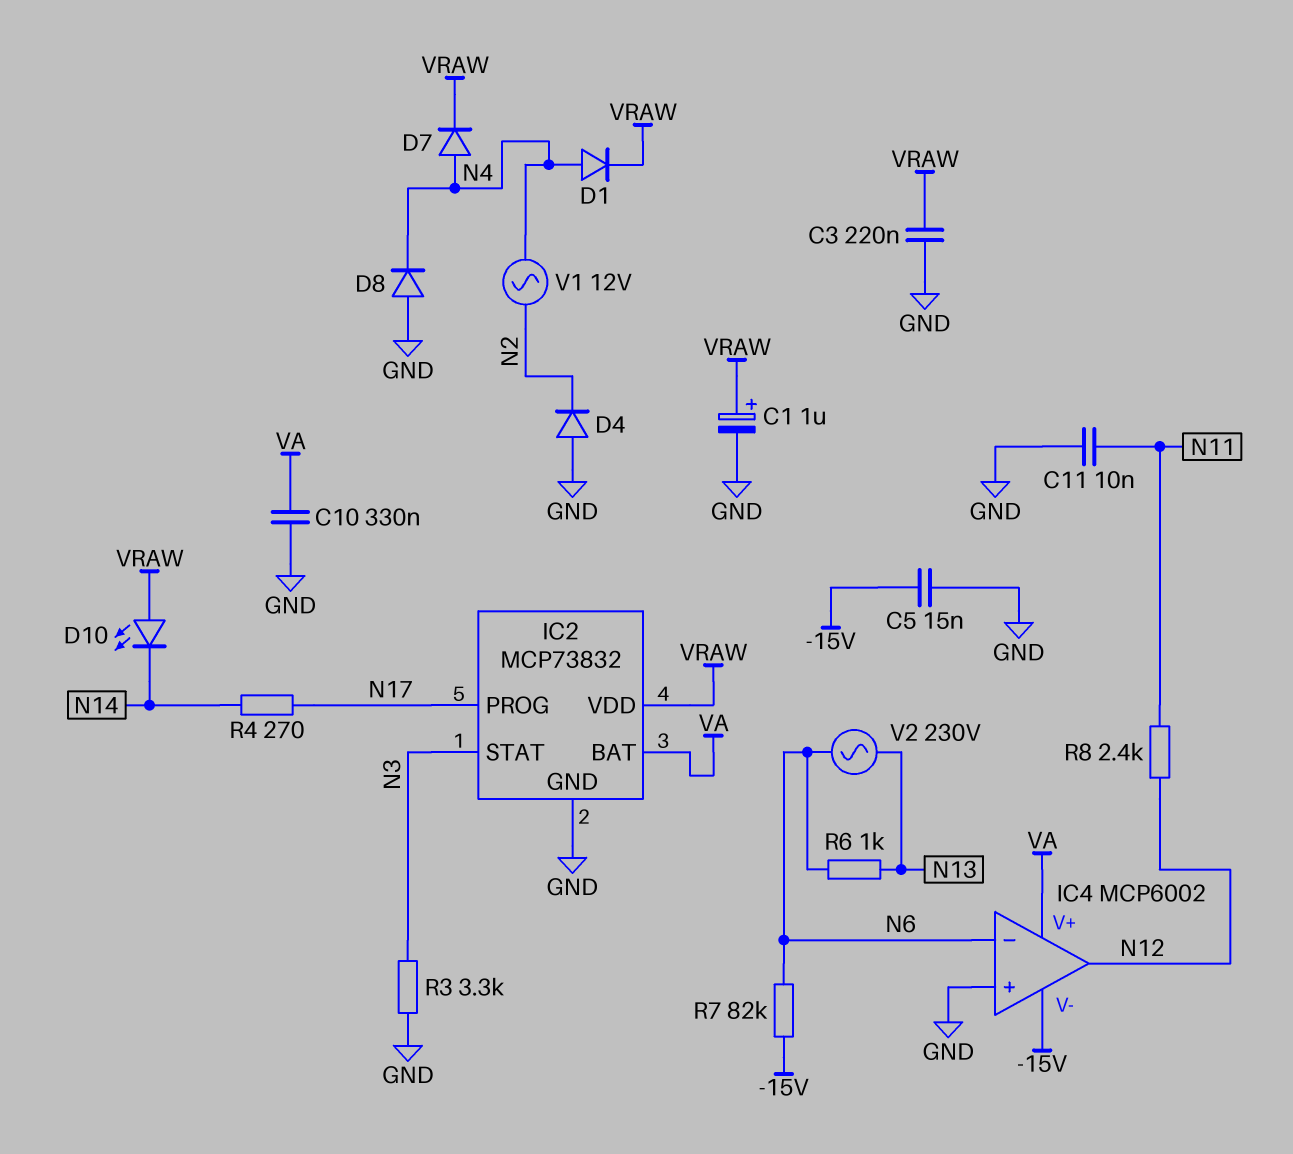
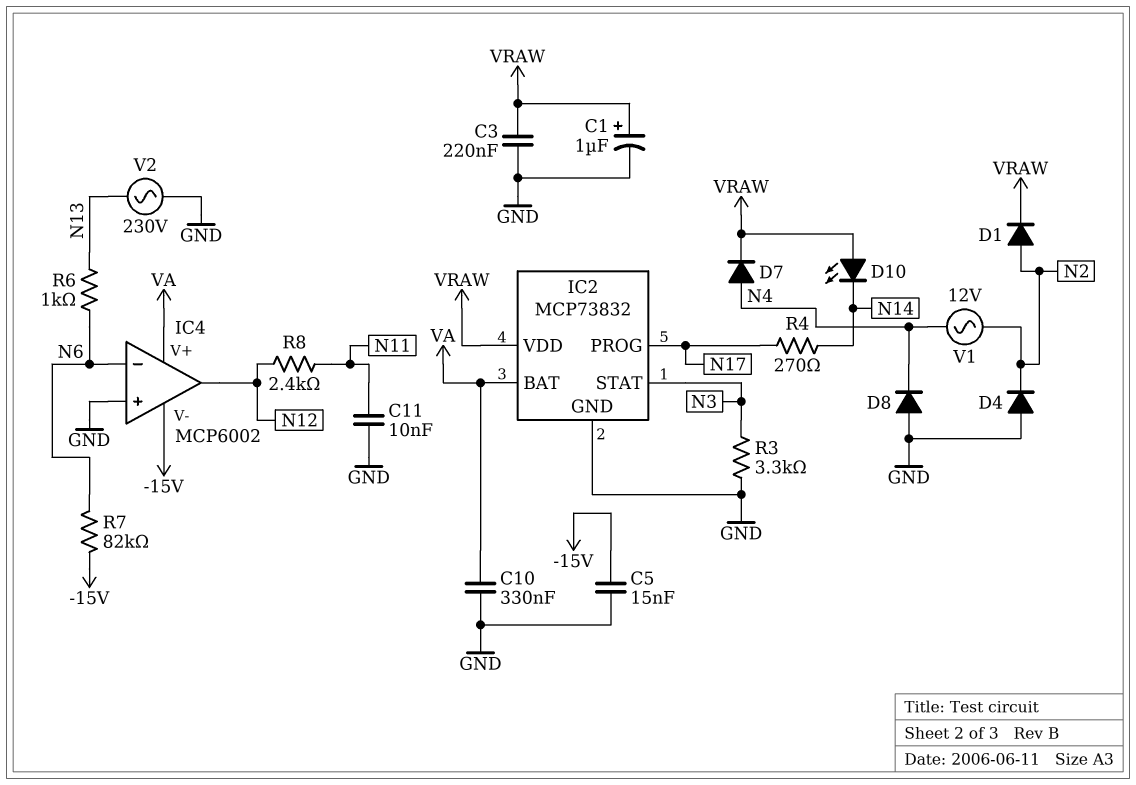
D1: diode (A N4, K VRAW) -> diode (A N2, K VRAW)
V2: AC 230V (N6, N13) -> AC 230V (GND, N13)

